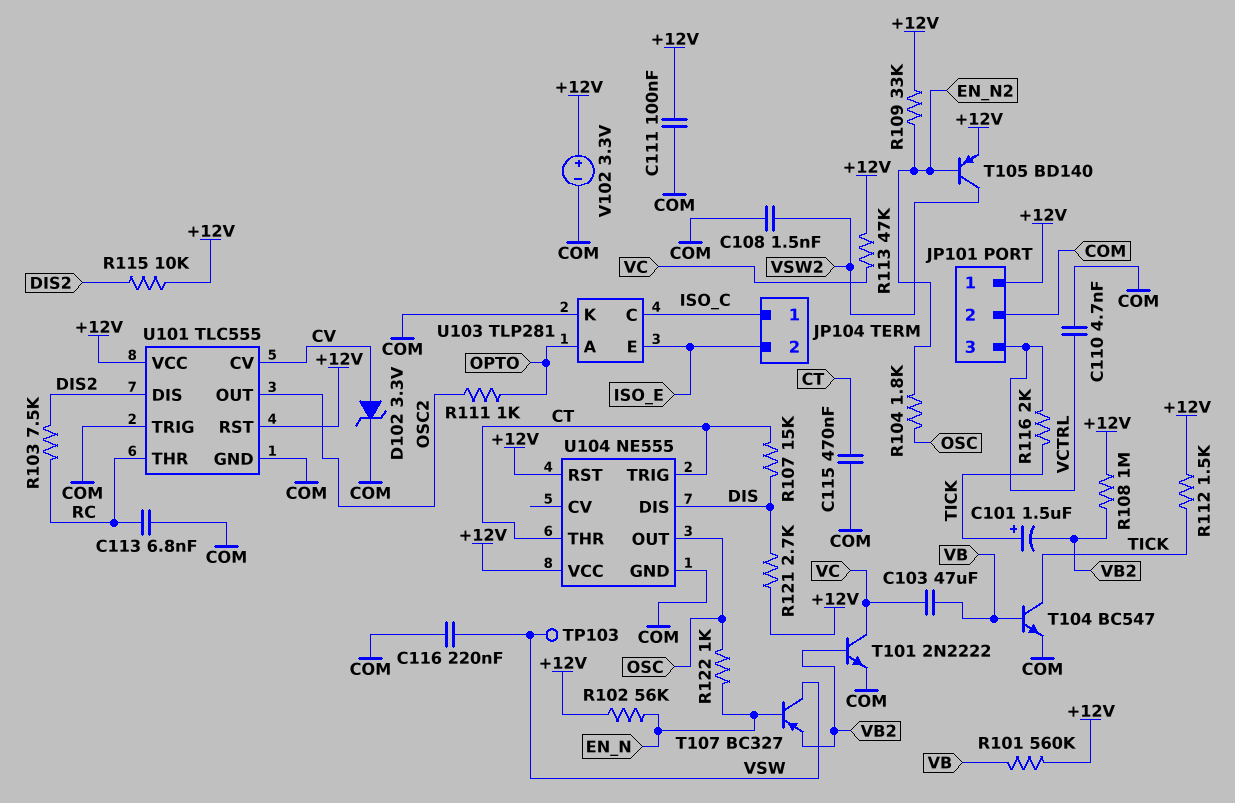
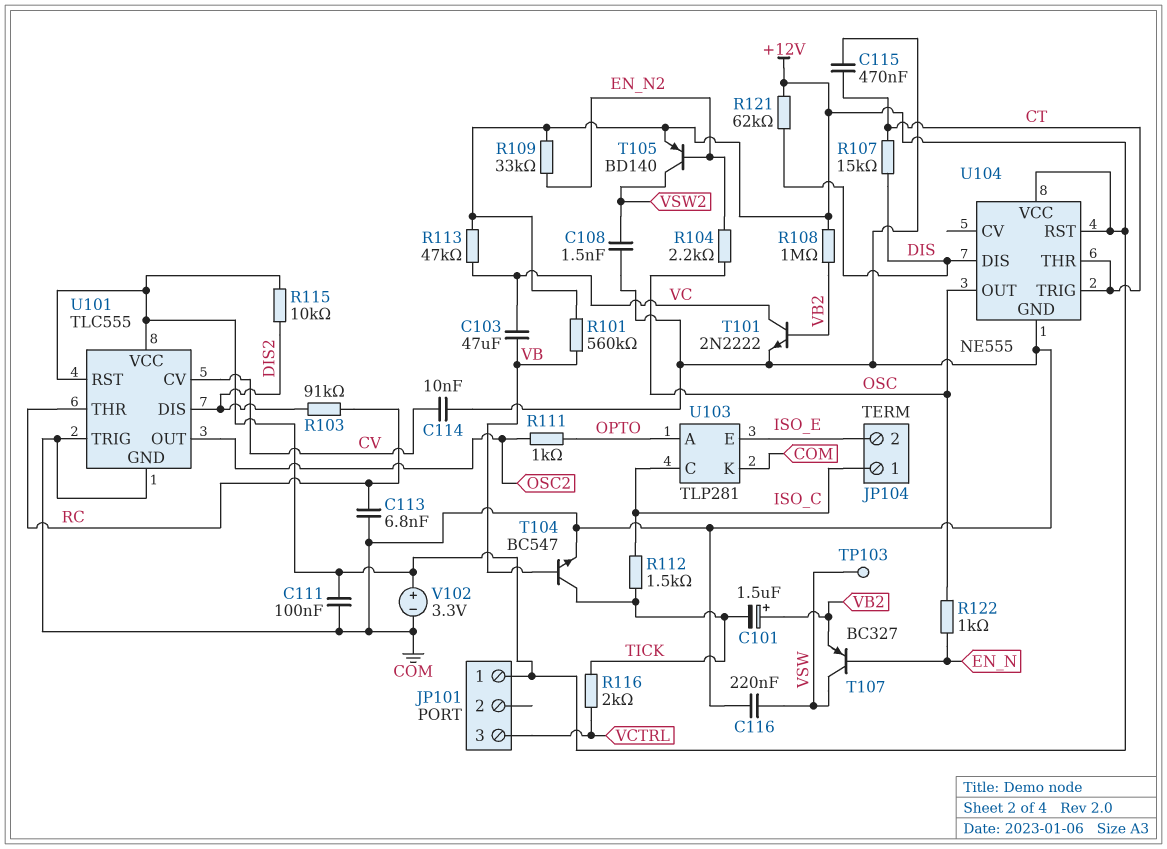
C101: 1.5uF (plus TICK, minus VB2) -> 1.5uF (plus VB2, minus TICK)
C110: 4.7nF (COM, VCTRL) -> none
C114: none -> 10nF (COM, CV)
D102: zener 3.3V (A CV, K COM) -> none
JP101 pin 2: COM -> none
R102: 56k (+12V, EN_N) -> none
R103: 7.5k (DIS2, RC) -> 91k (DIS2, RC)
R104: 1.8k (EN_N2, OSC) -> 2.2k (EN_N2, OSC)
R112: 1.5k (+12V, TICK) -> 1.5k (ISO_C, TICK)
R121: 2.7k (+12V, DIS) -> 62k (+12V, DIS)

